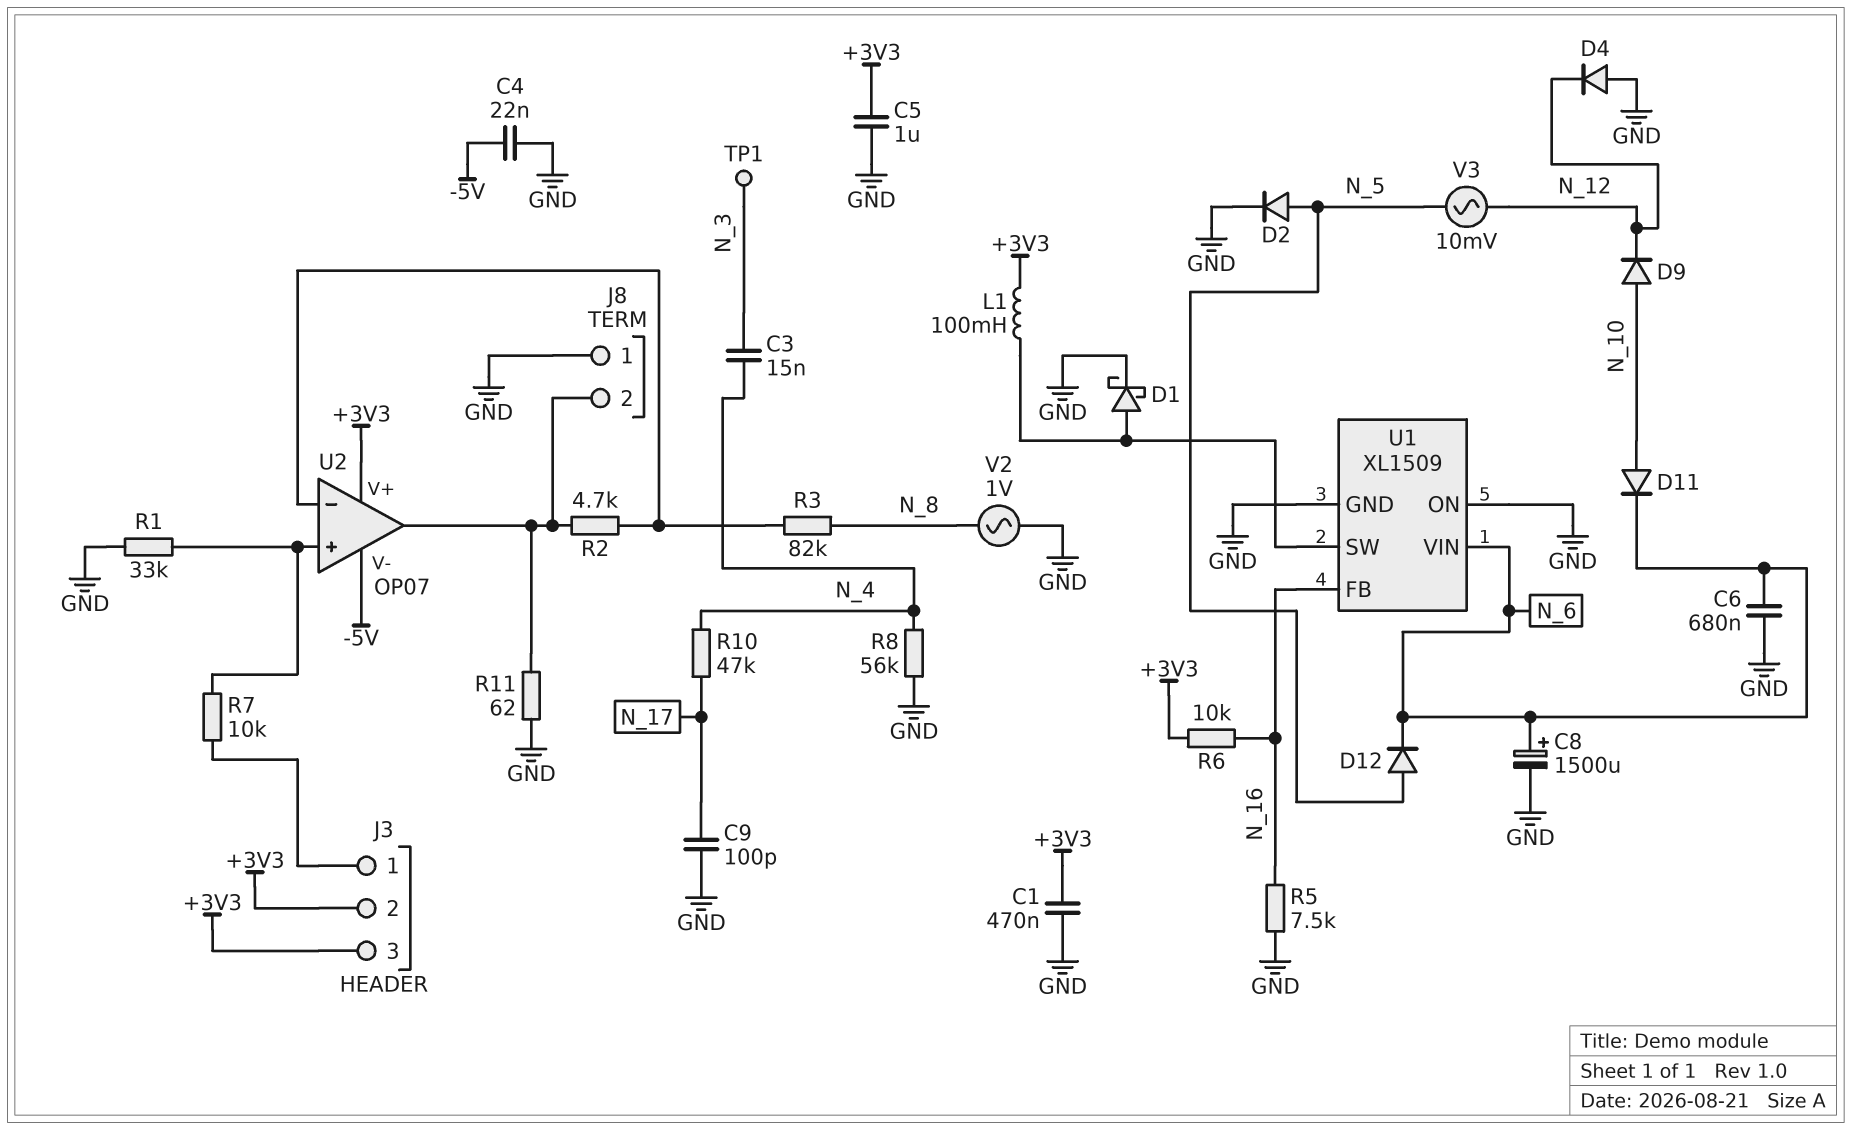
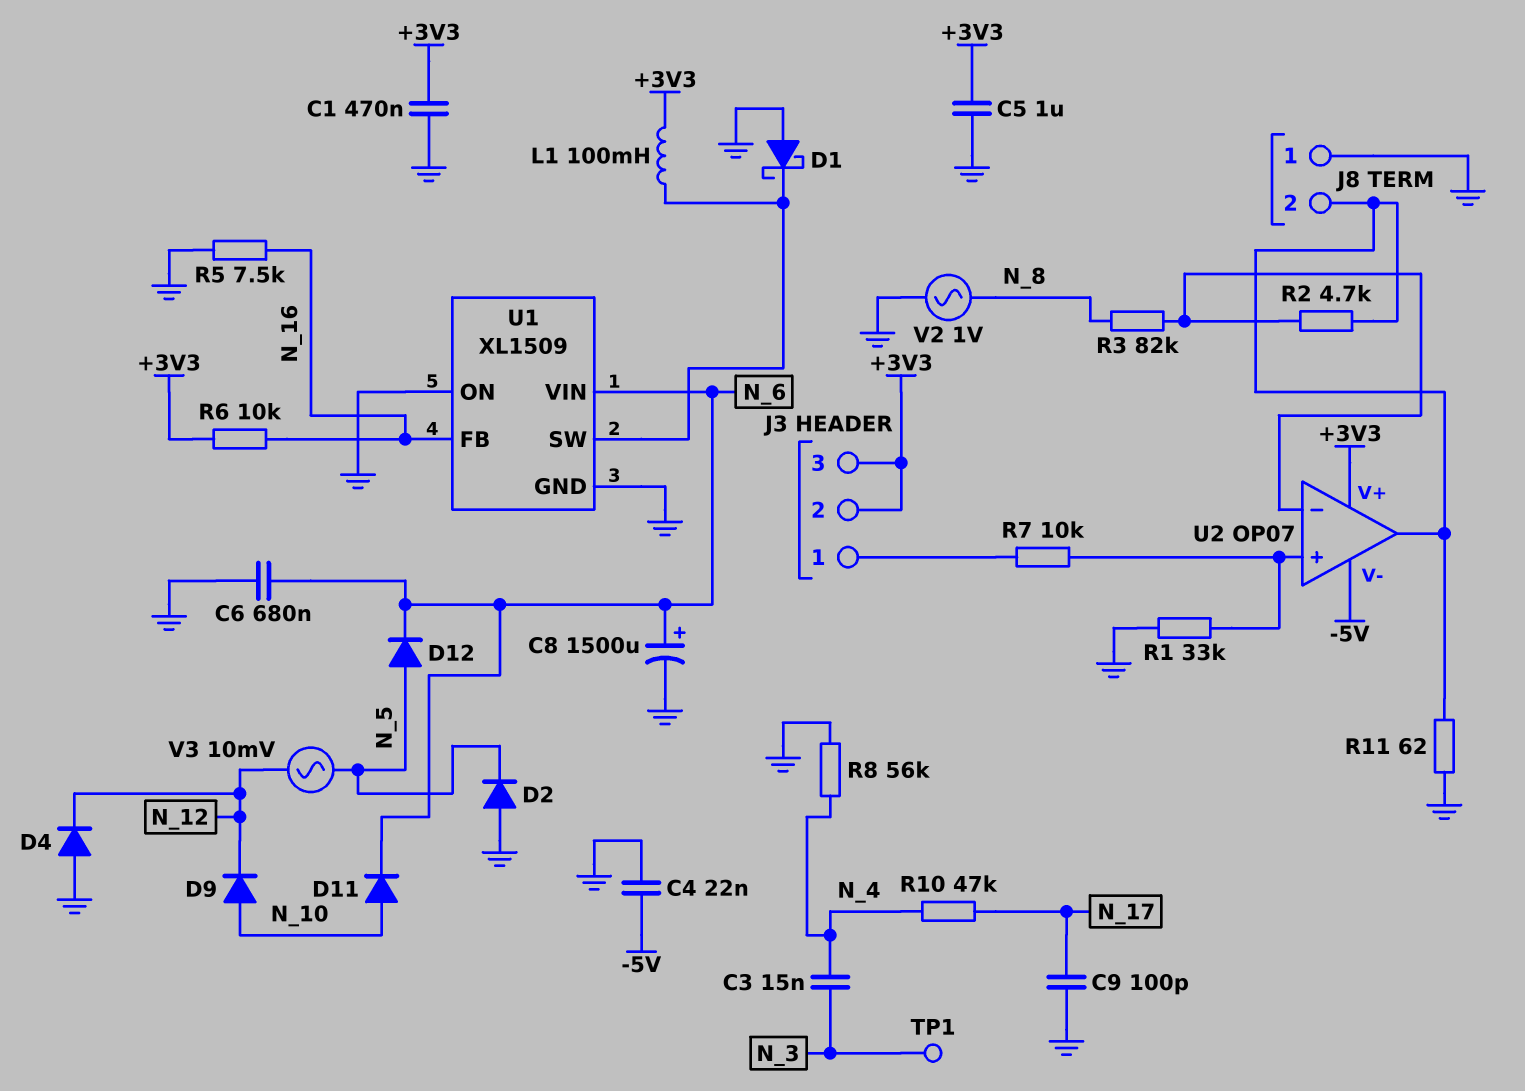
D1: schottky (A U1/SW, K GND) -> schottky (A GND, K U1/SW)
D2: diode (A N_5, K GND) -> diode (A GND, K N_5)

